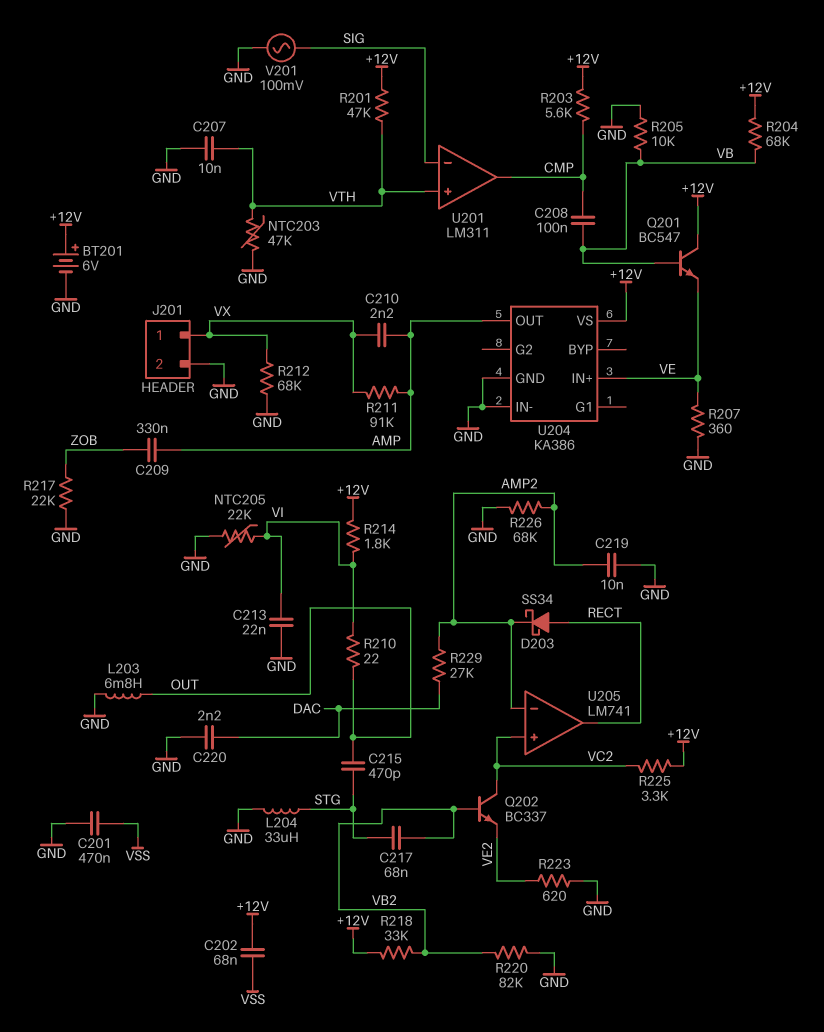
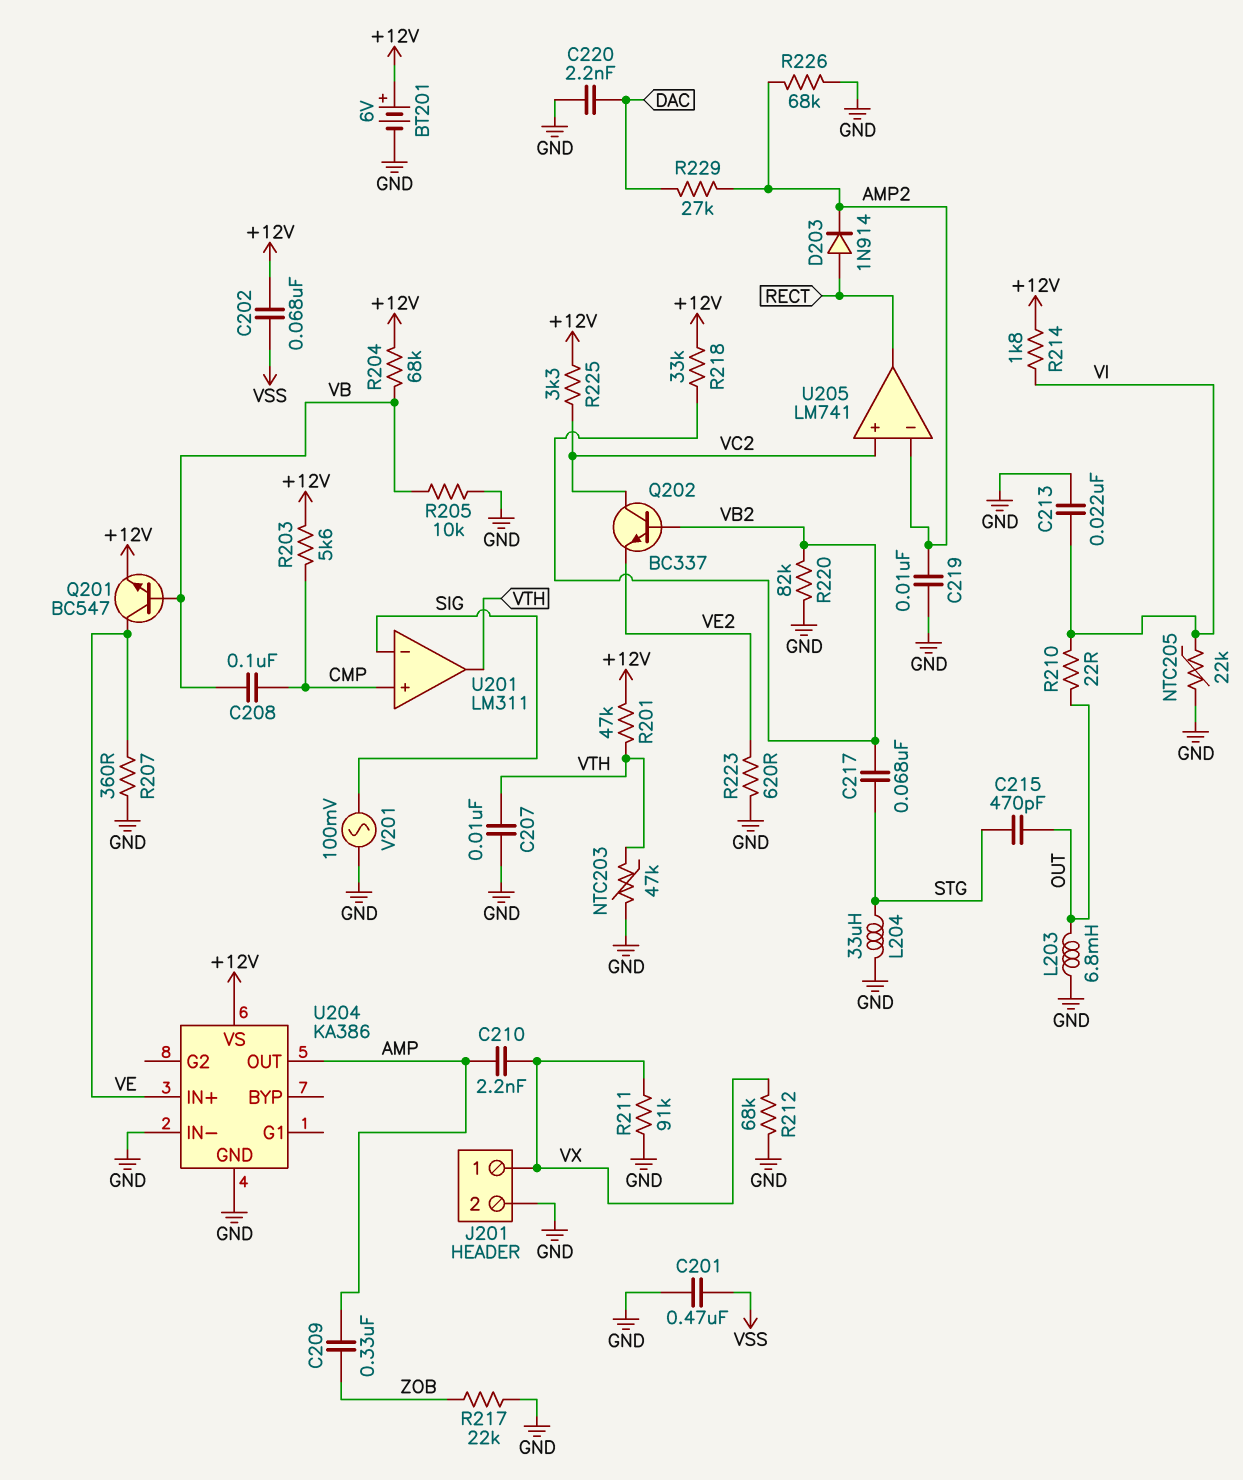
D203: schottky SS34 (A RECT, K AMP2) -> diode 1N914 (A RECT, K AMP2)
Q201: NPN BC547 (B VB, C +12V, E VE) -> NPN BC547 (B VB, C VE, E +12V)
R211: 91k (AMP, VX) -> 91k (GND, VX)
U201 pin in+: VTH -> CMP
U201 pin out: CMP -> VTH

